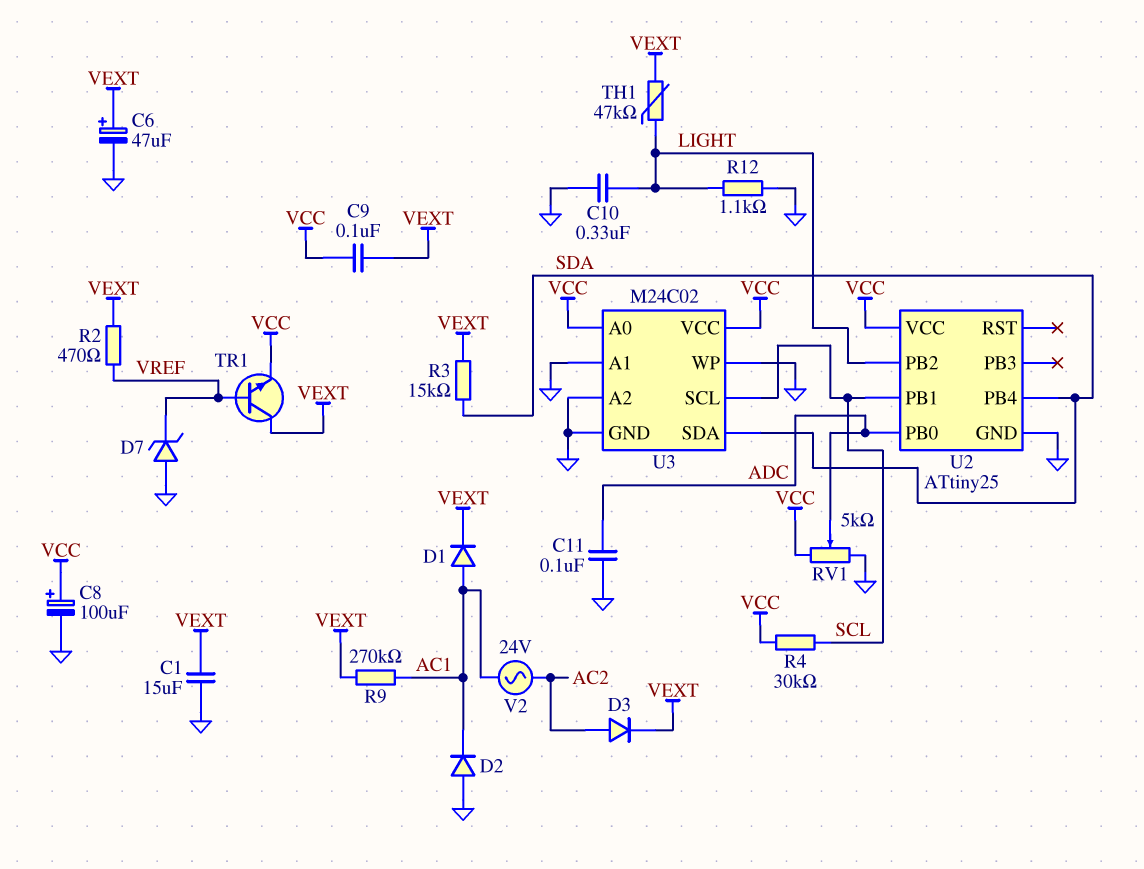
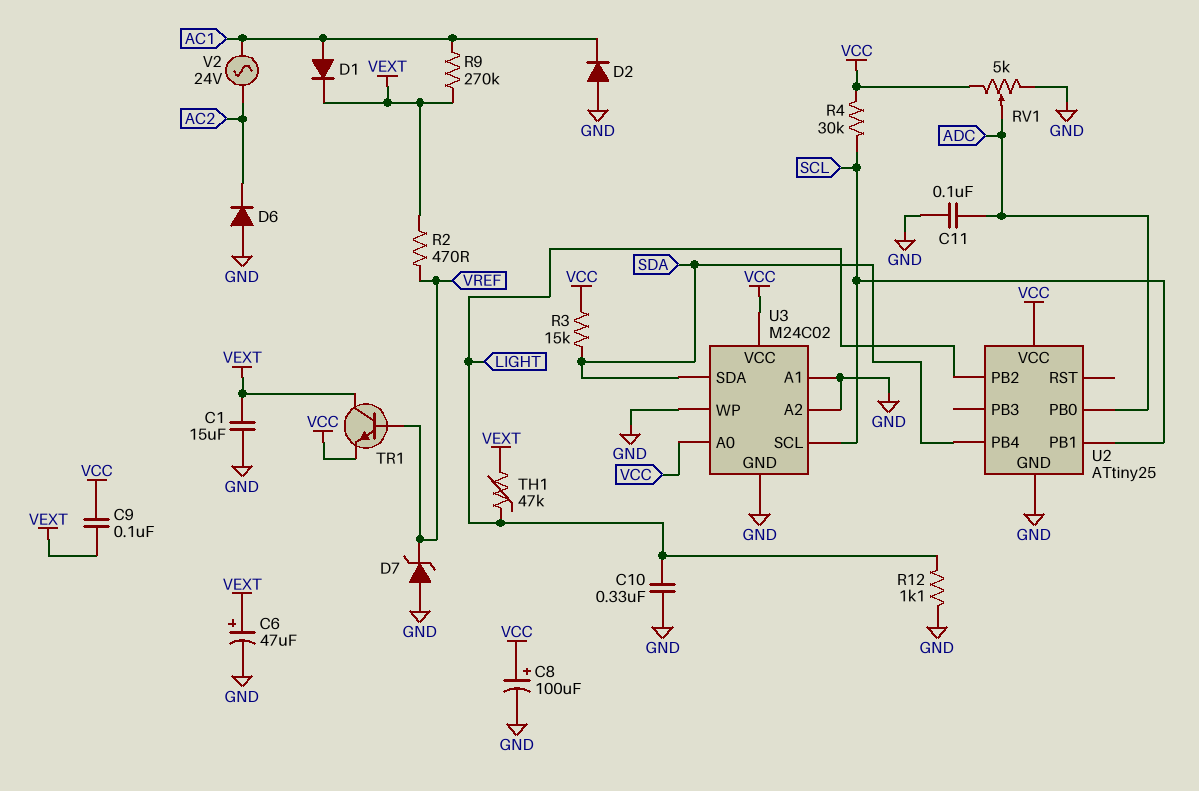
D3: diode (A AC2, K VEXT) -> none
D6: none -> diode (A GND, K AC2)
R3: 15k (SDA, VEXT) -> 15k (SDA, VCC)

